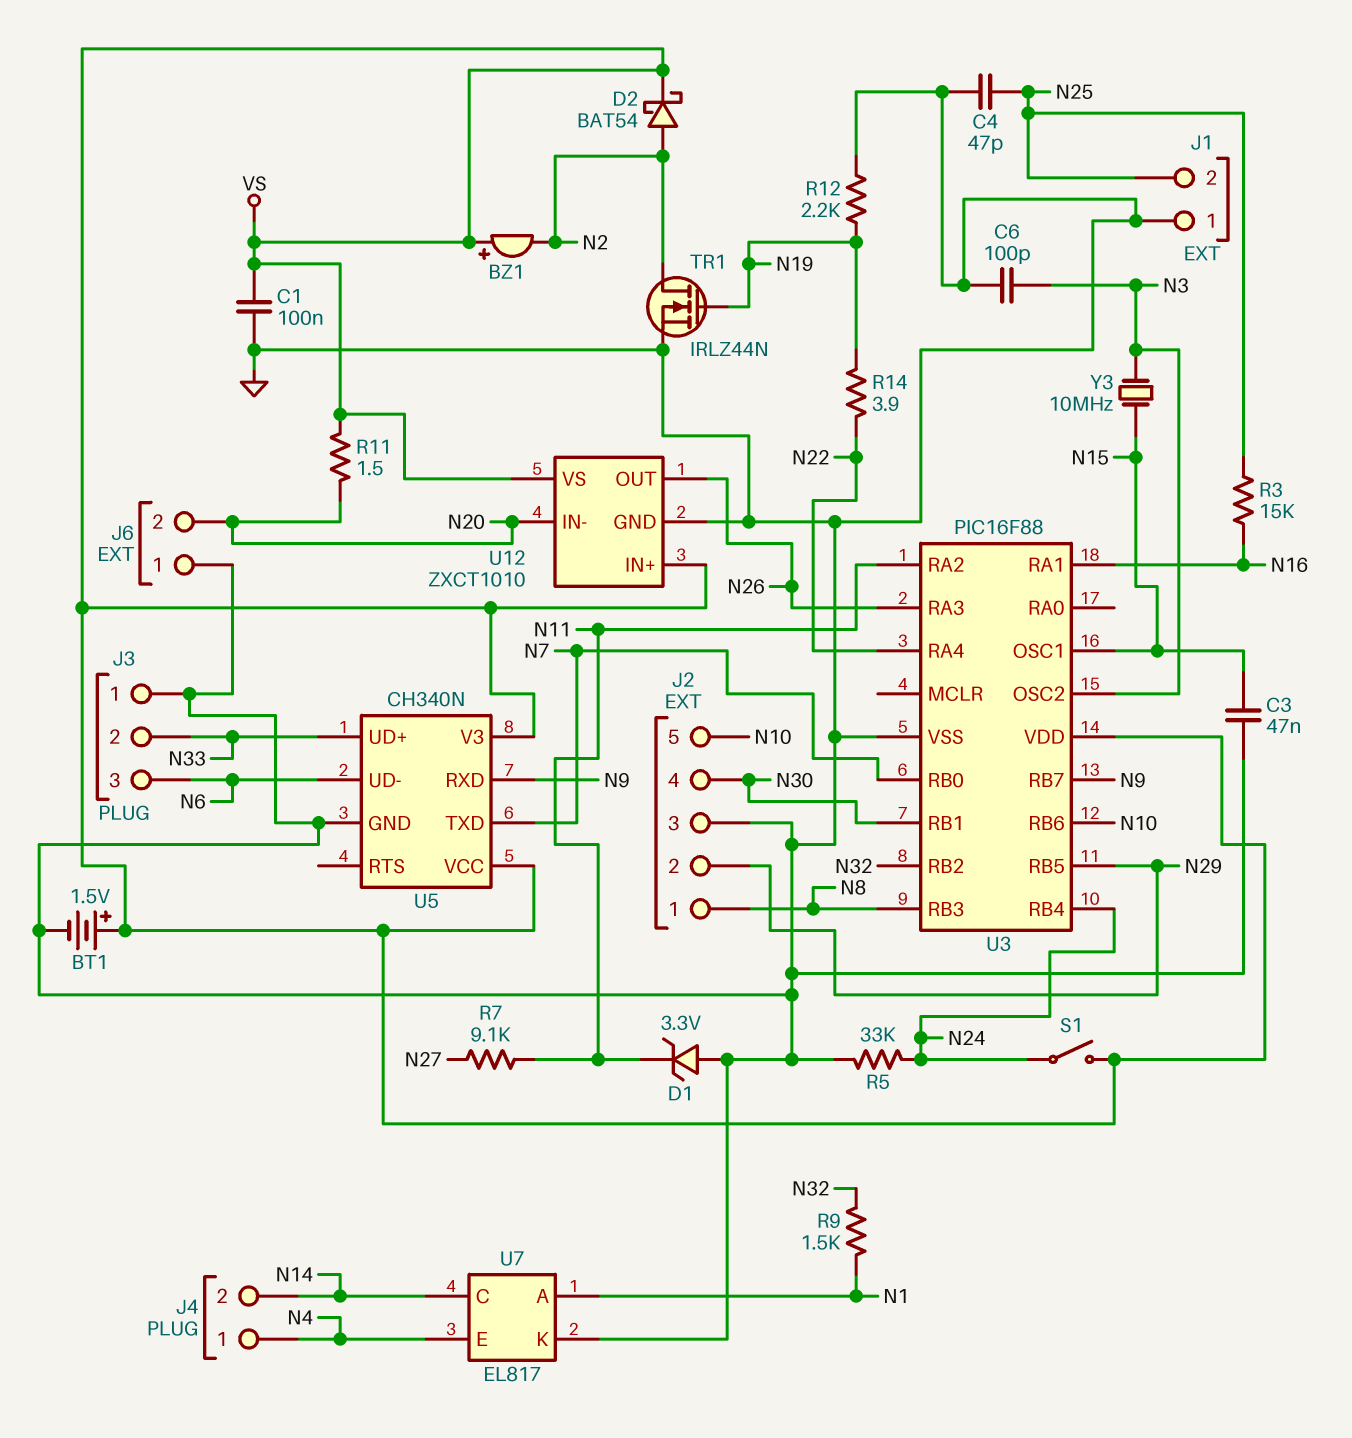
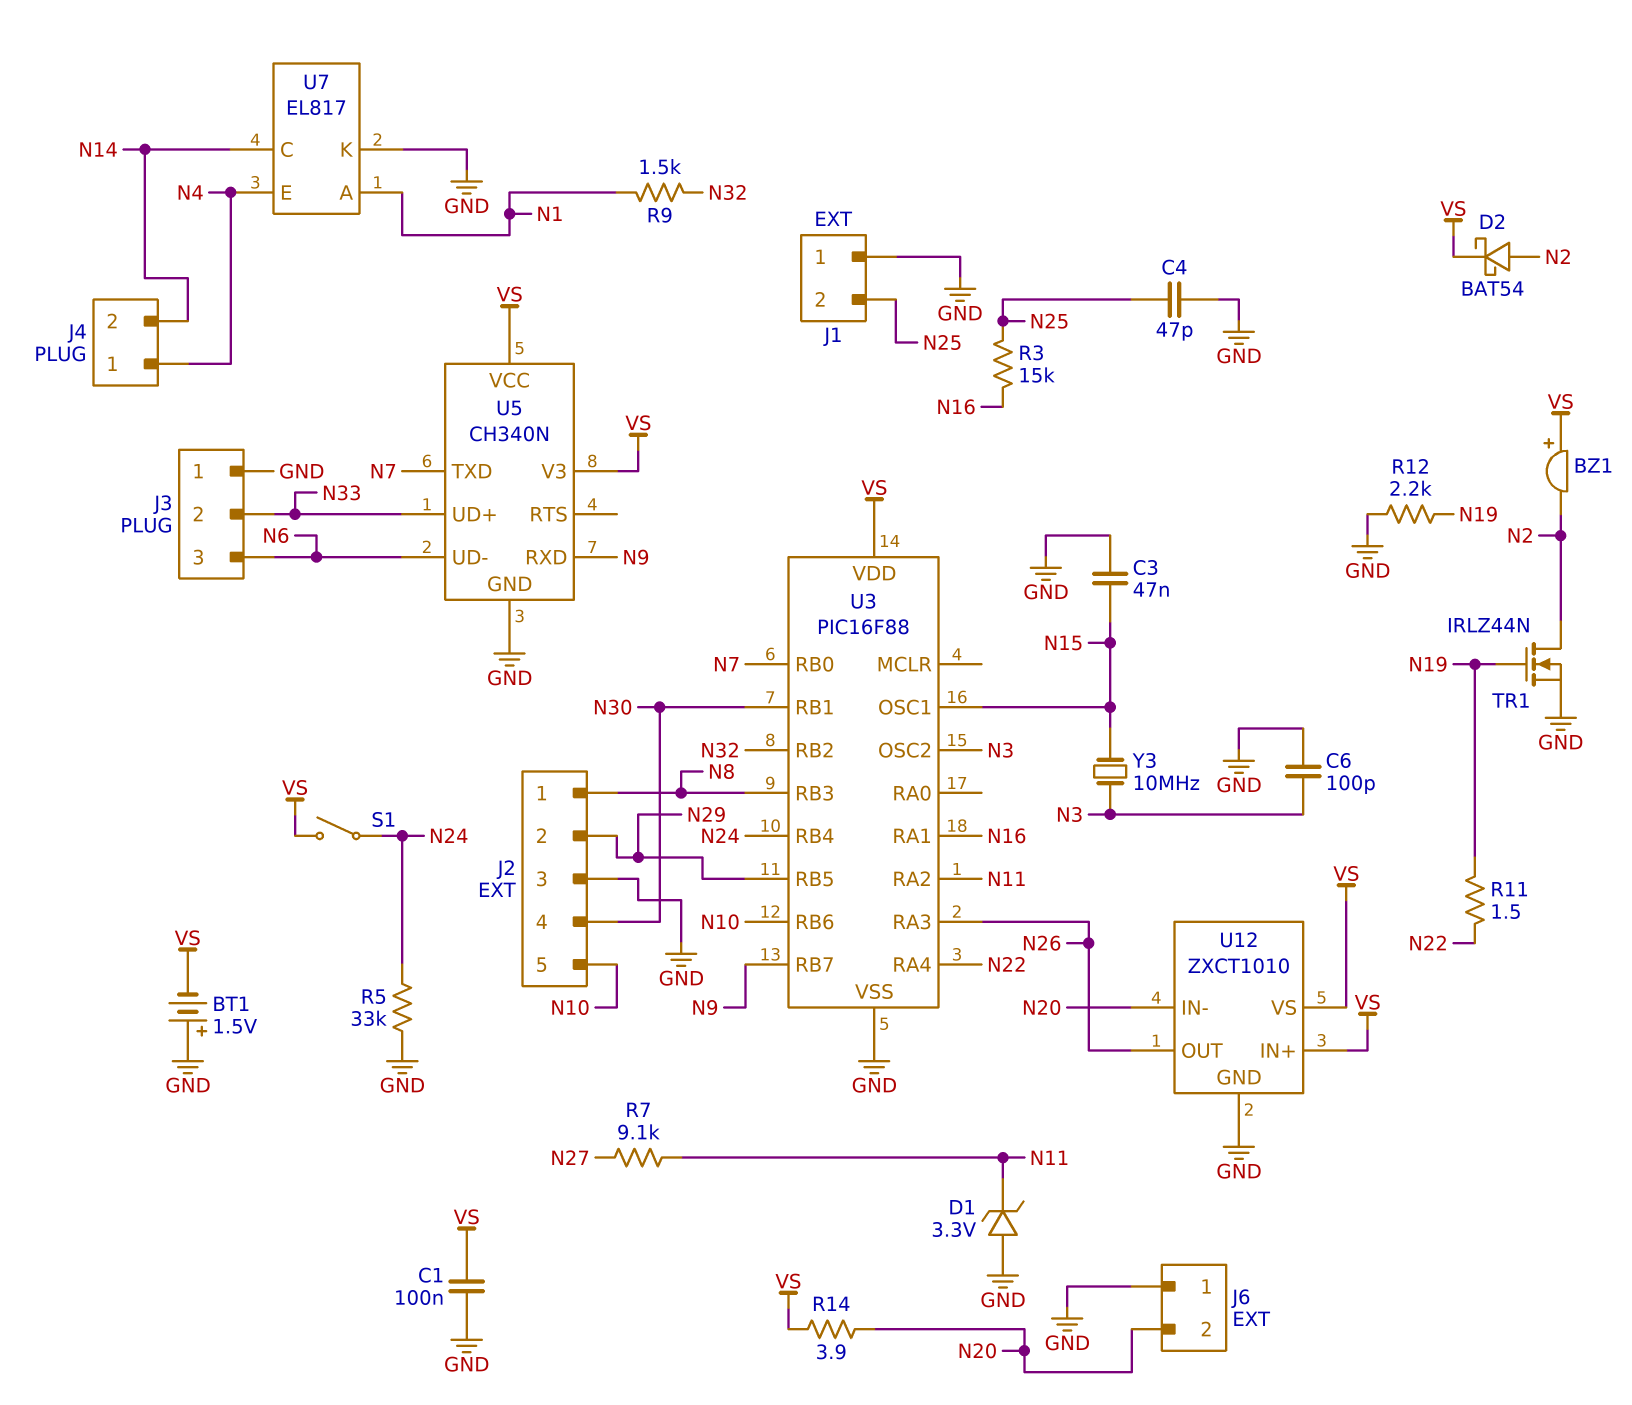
BT1: 1.5V (plus VS, minus GND) -> 1.5V (plus GND, minus VS)
R11: 1.5 (N20, VS) -> 1.5 (N19, N22)
R14: 3.9 (N19, N22) -> 3.9 (N20, VS)

